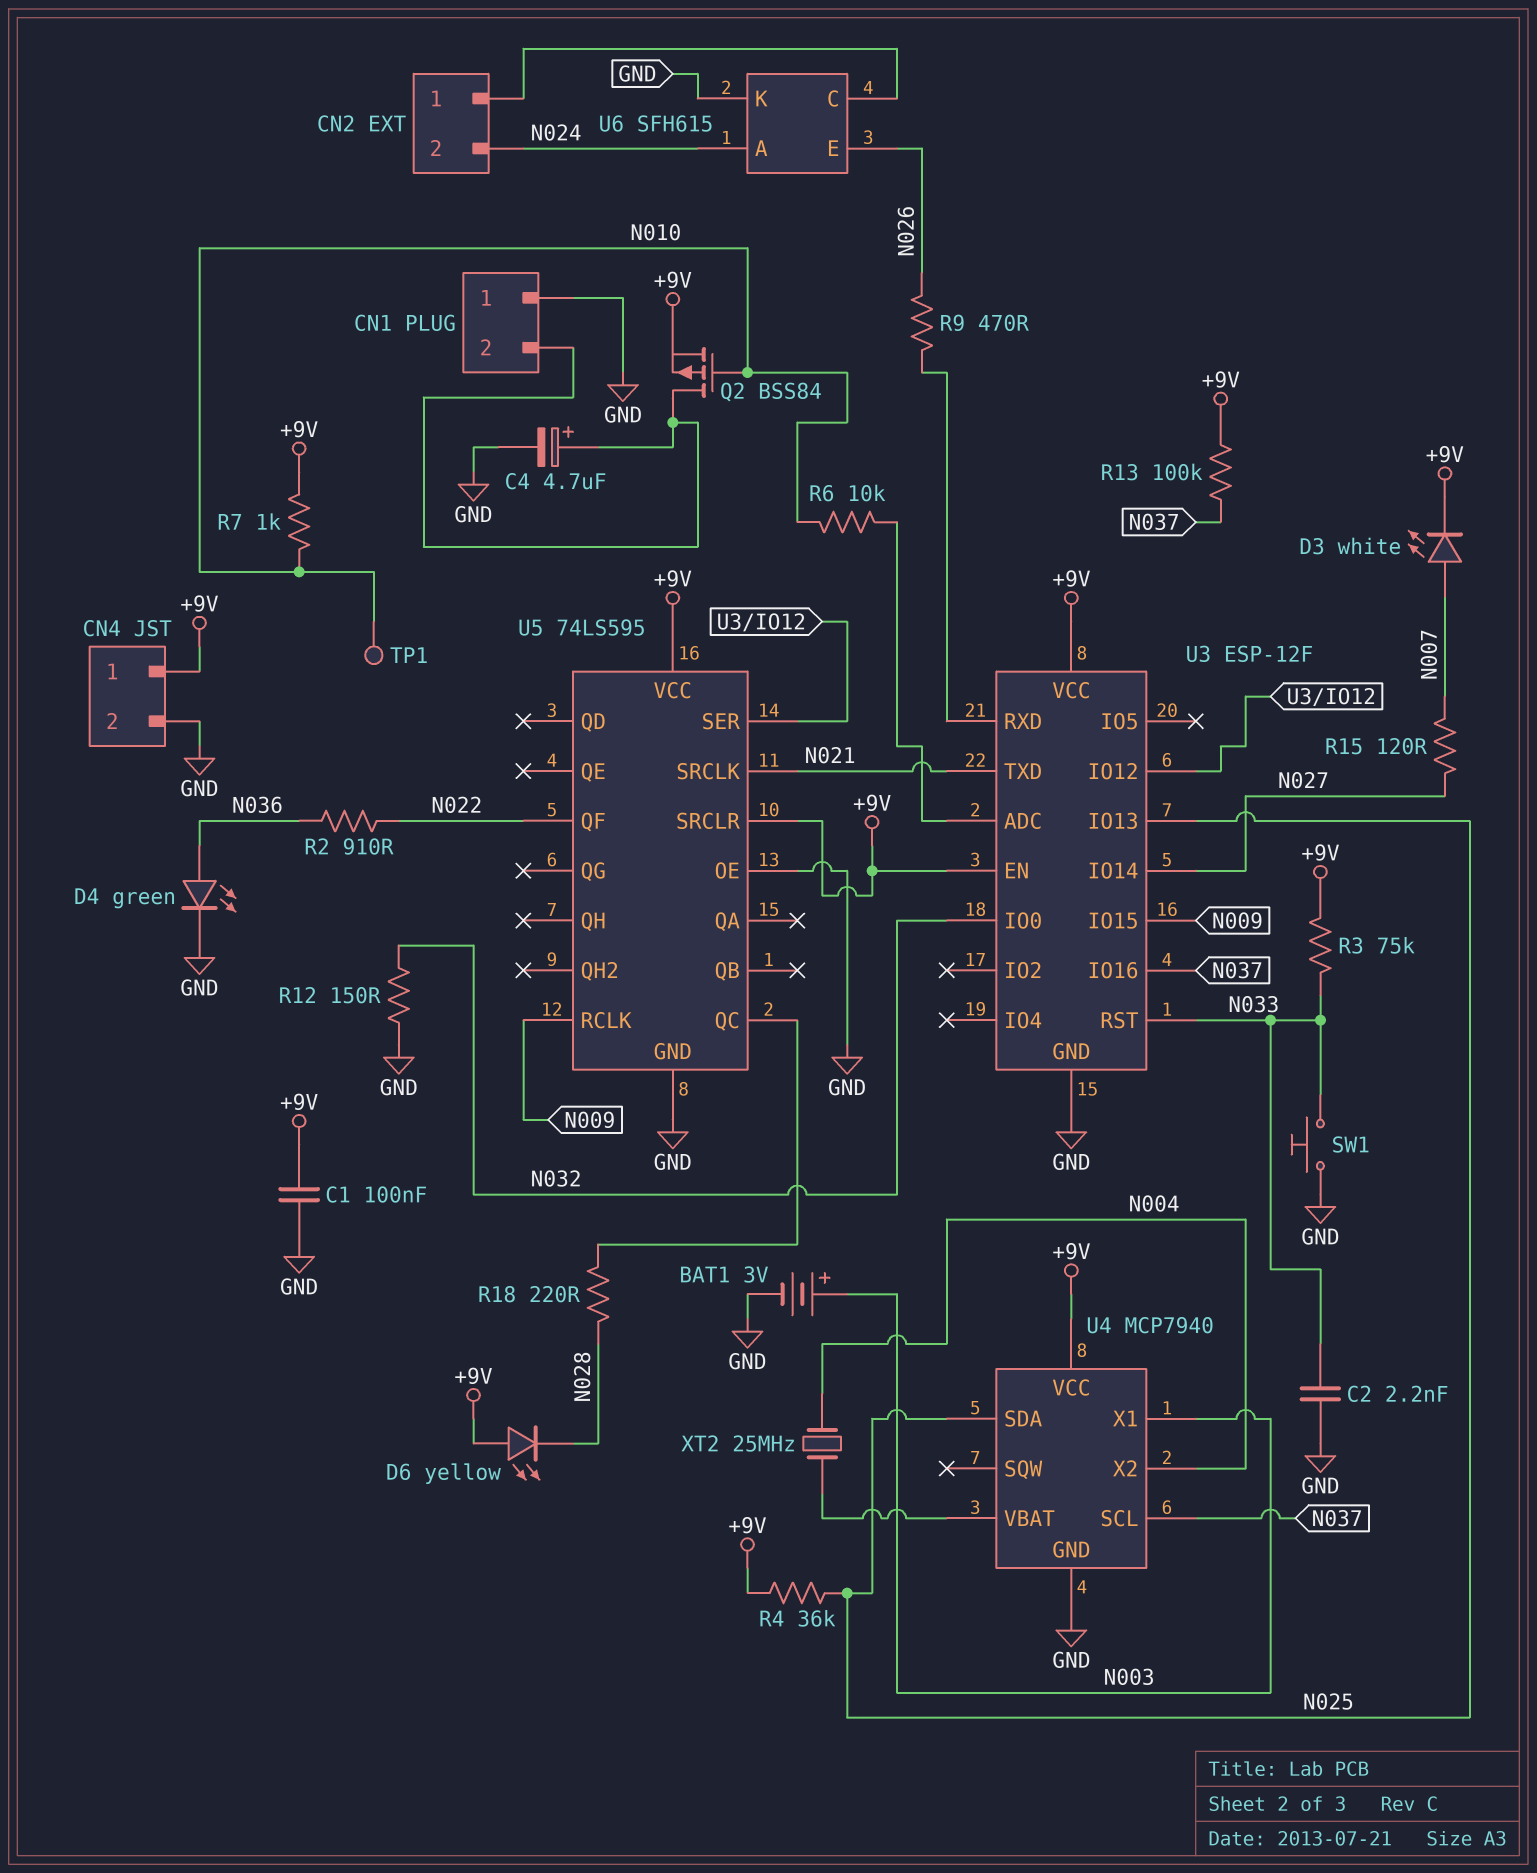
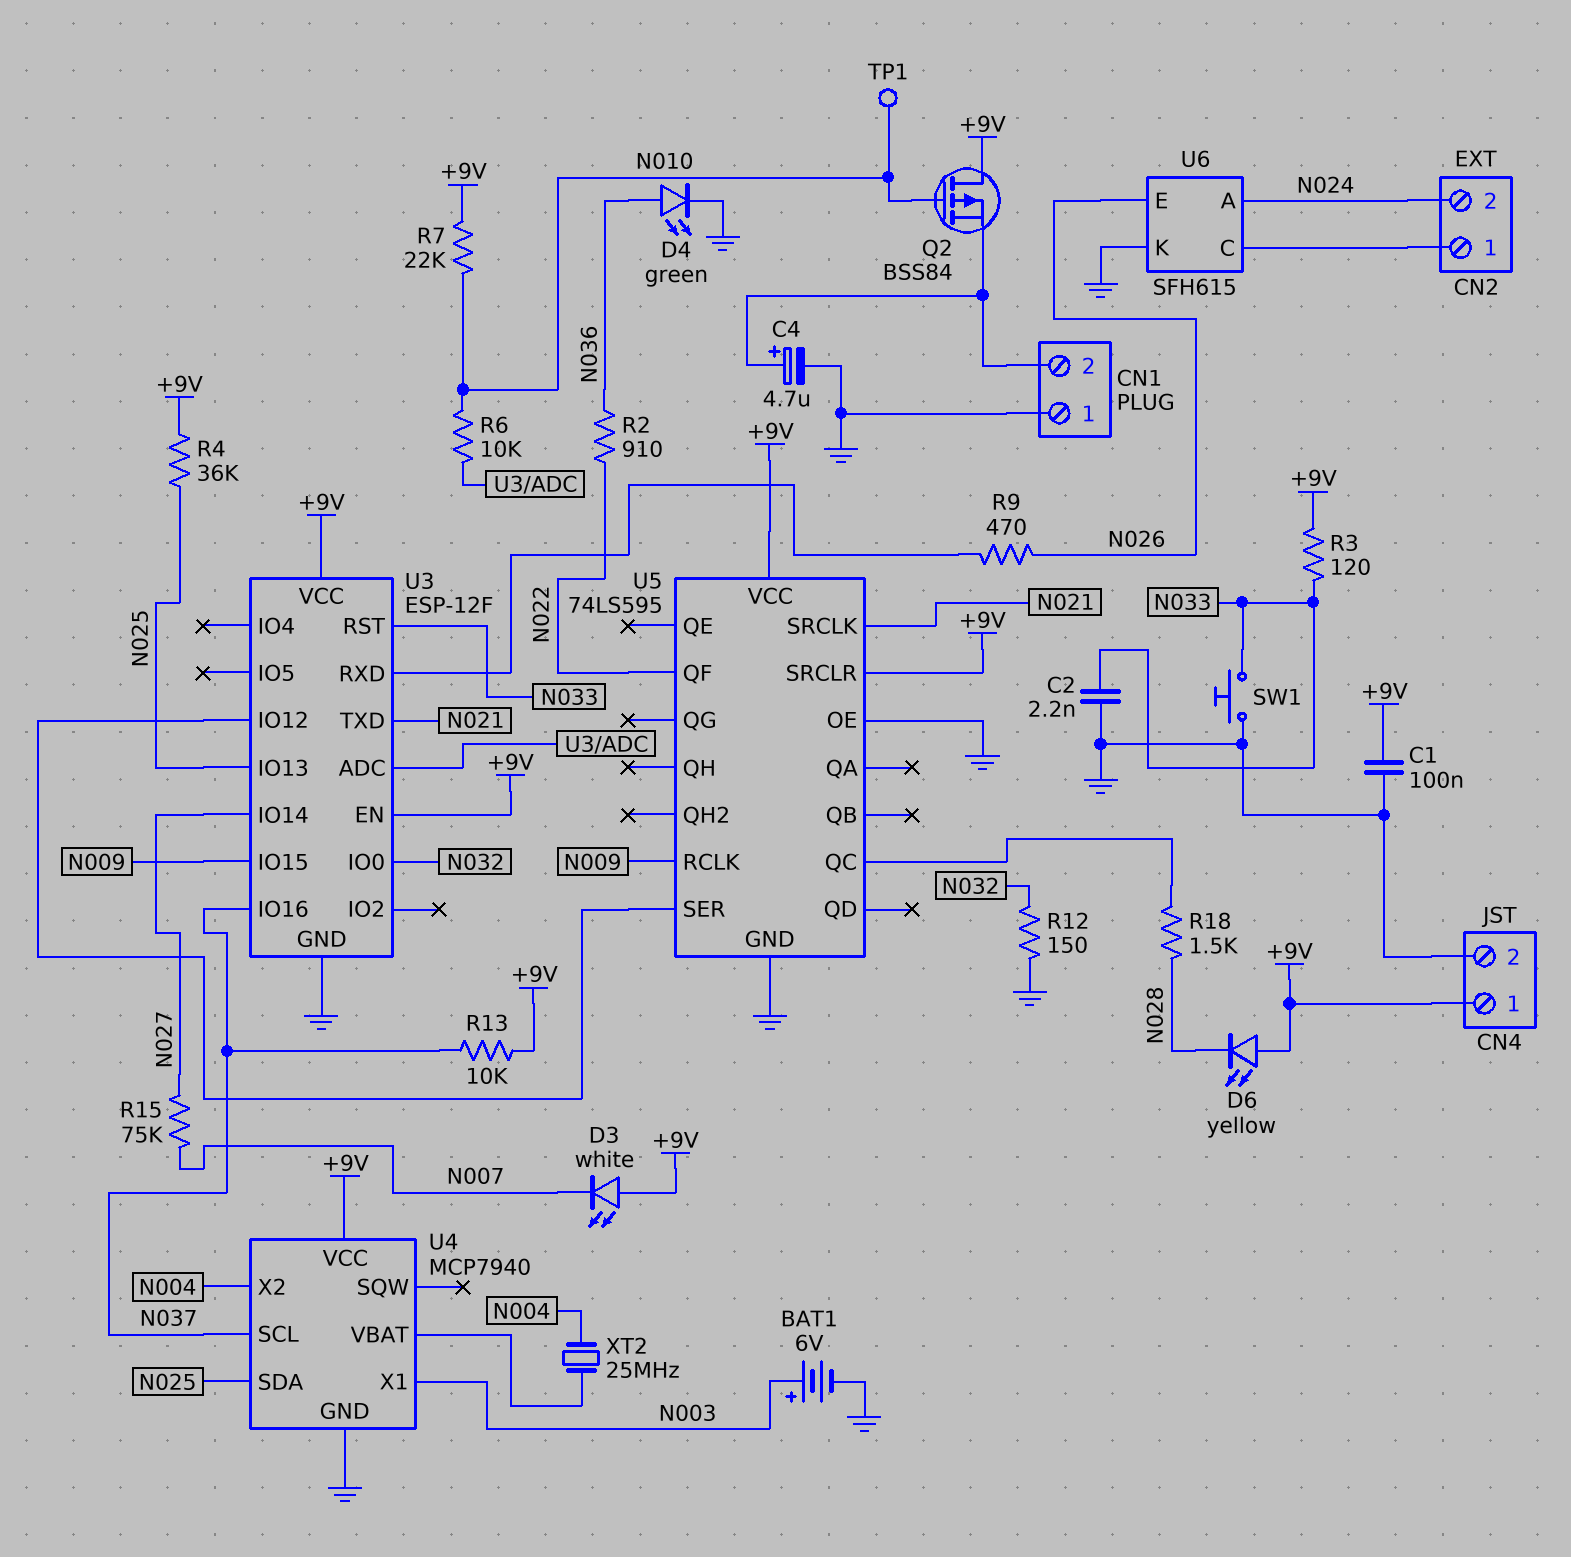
BAT1: 3V (plus N003, minus GND) -> 6V (plus N003, minus GND)
D3: LED white (A N007, K +9V) -> LED white (A +9V, K N007)
Q2: PMOS BSS84 (G N010, D CN1/2, S +9V) -> PMOS BSS84 (G N010, D +9V, S CN1/2)
R3: 75k (+9V, N033) -> 120 (+9V, N033)
R7: 1k (+9V, N010) -> 22k (+9V, N010)
R13: 100k (+9V, N037) -> 10k (+9V, N037)
R15: 120 (N007, N027) -> 75k (N007, N027)
R18: 220 (N028, U5/QC) -> 1.5k (N028, U5/QC)

